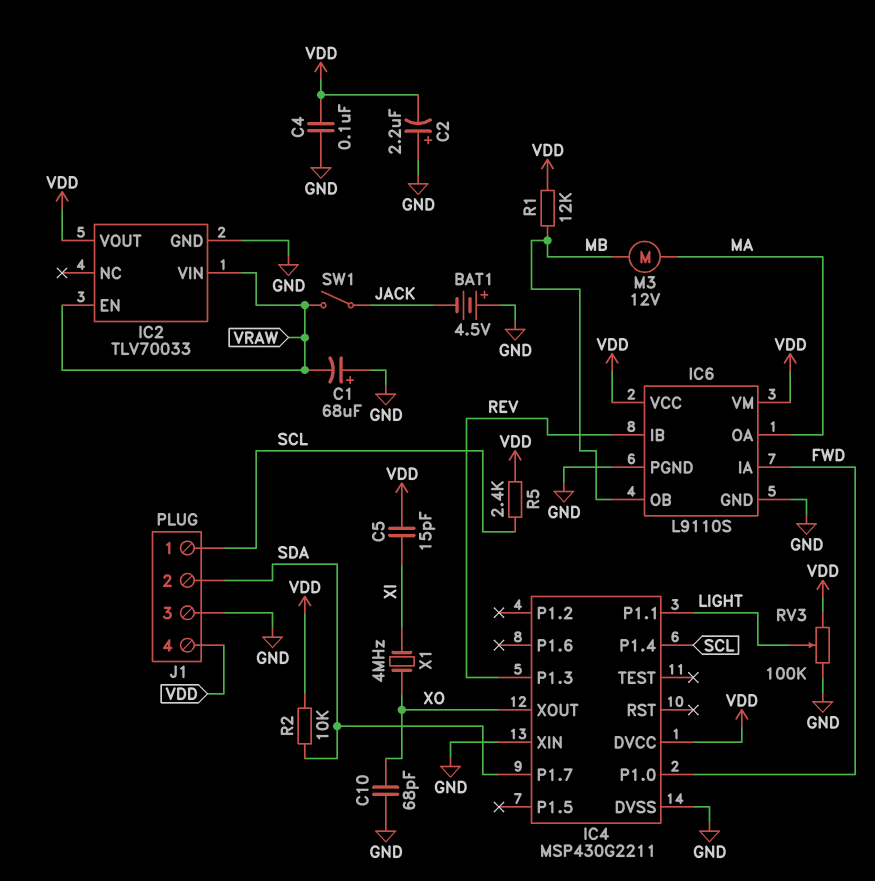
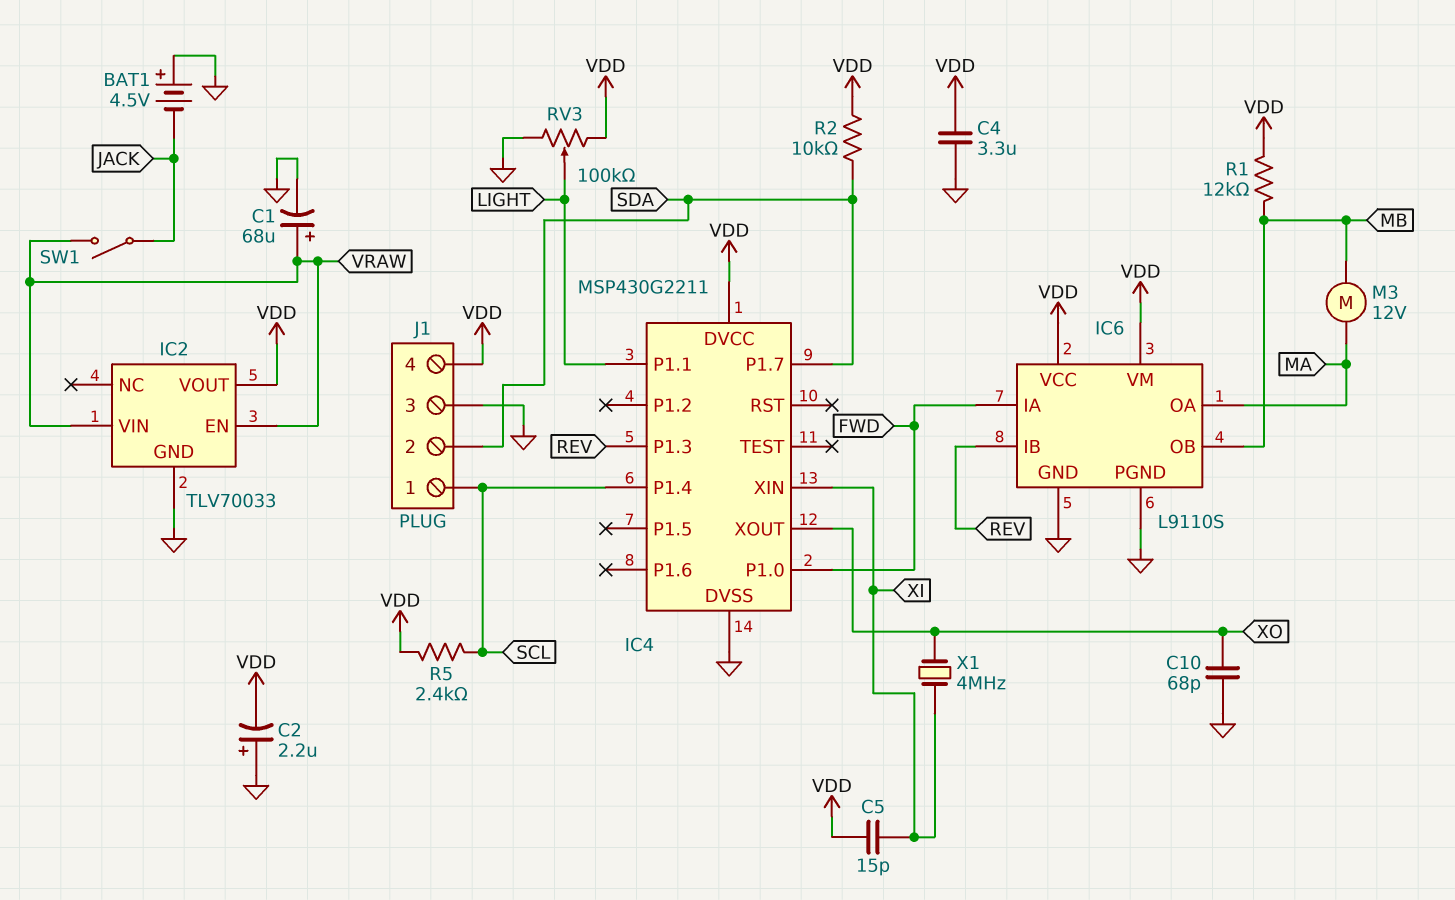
C1: 68uF (plus GND, minus VRAW) -> 68uF (plus VRAW, minus GND)
C4: 100nF (GND, VDD) -> 3.3uF (GND, VDD)
IC4 pin XIN: GND -> XI

